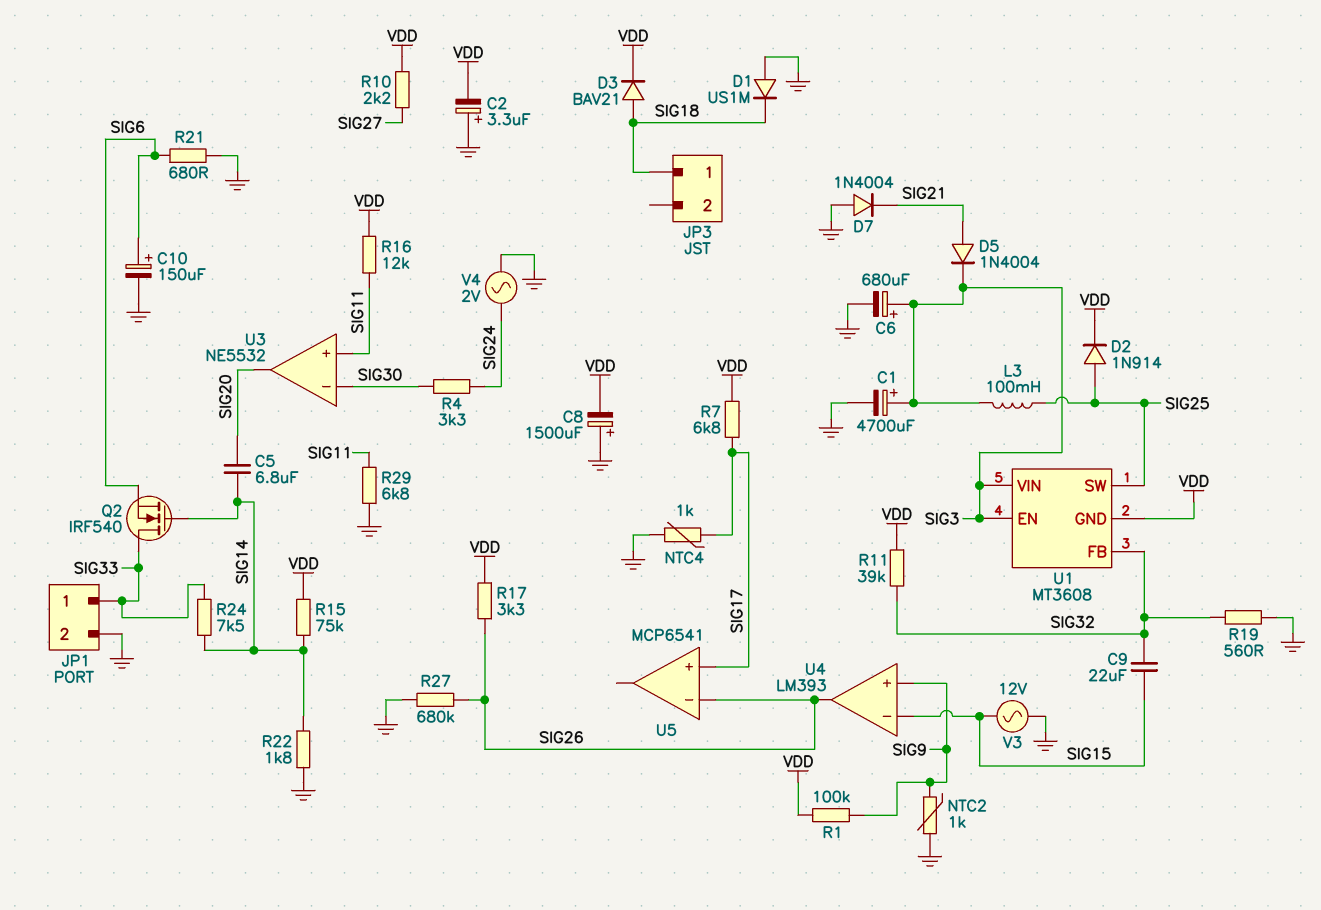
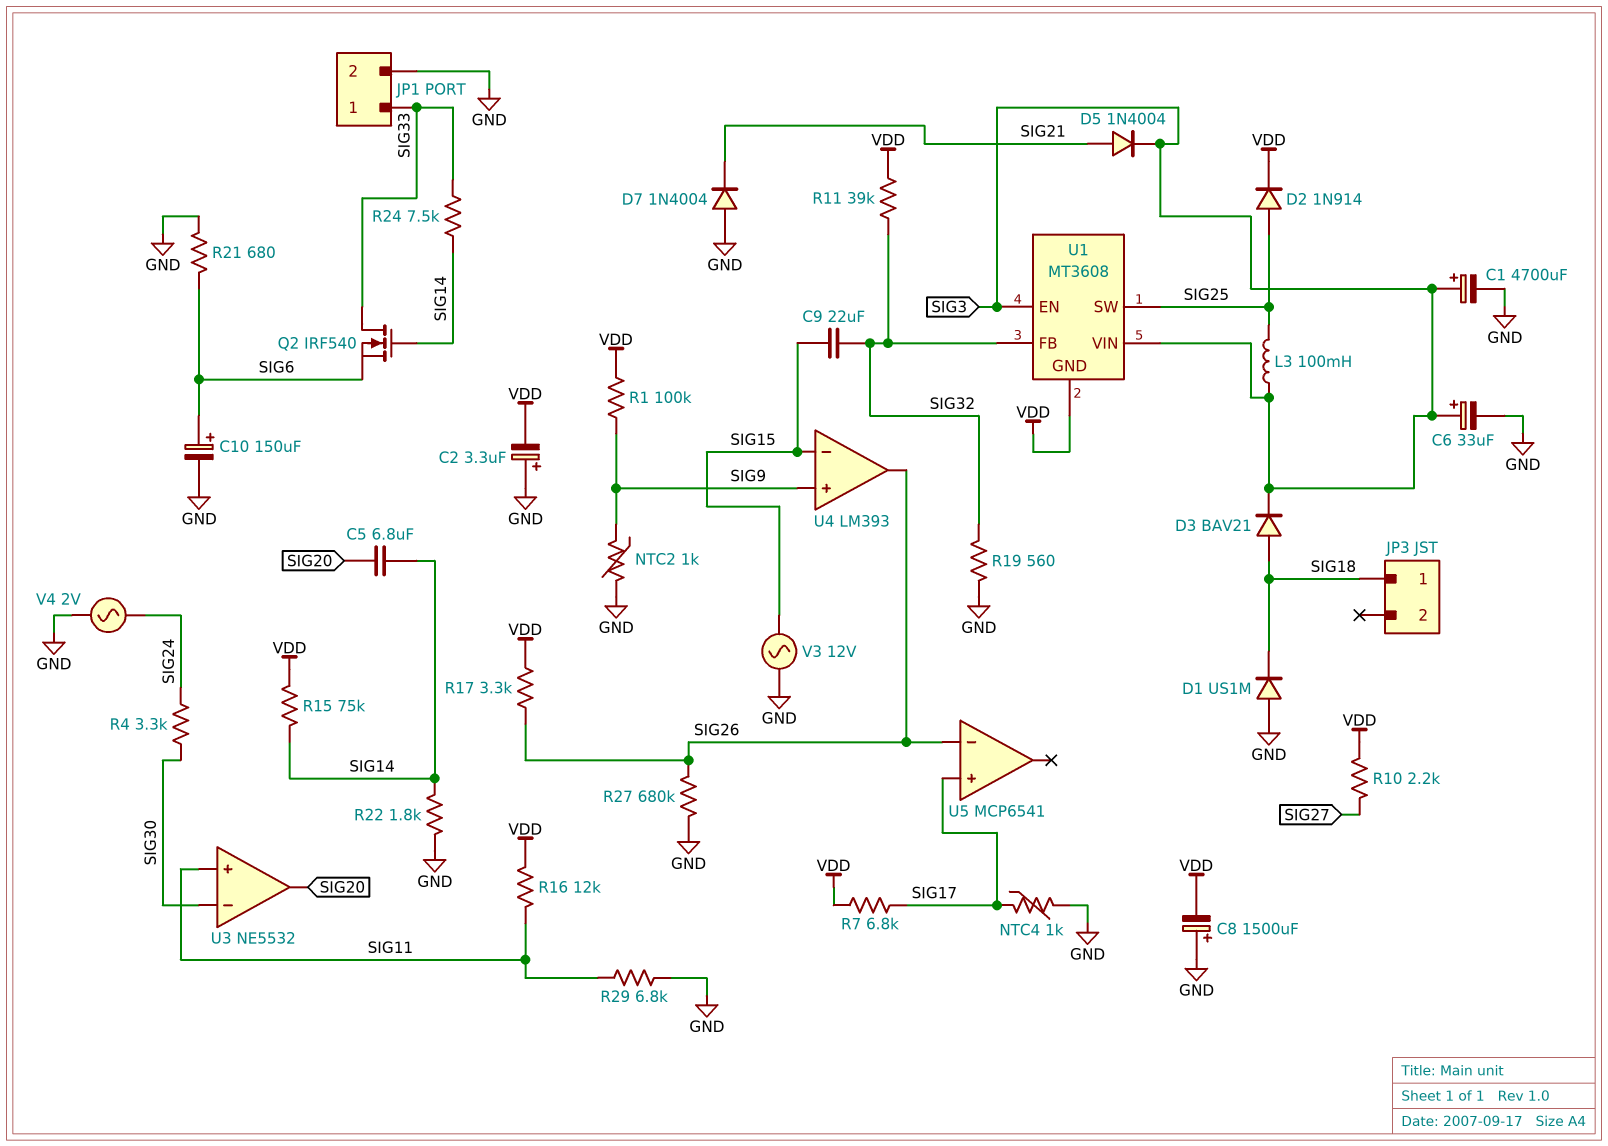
C6: 680uF (plus SIG3, minus GND) -> 33uF (plus SIG3, minus GND)
D3: diode BAV21 (A SIG18, K VDD) -> diode BAV21 (A SIG18, K SIG3)

